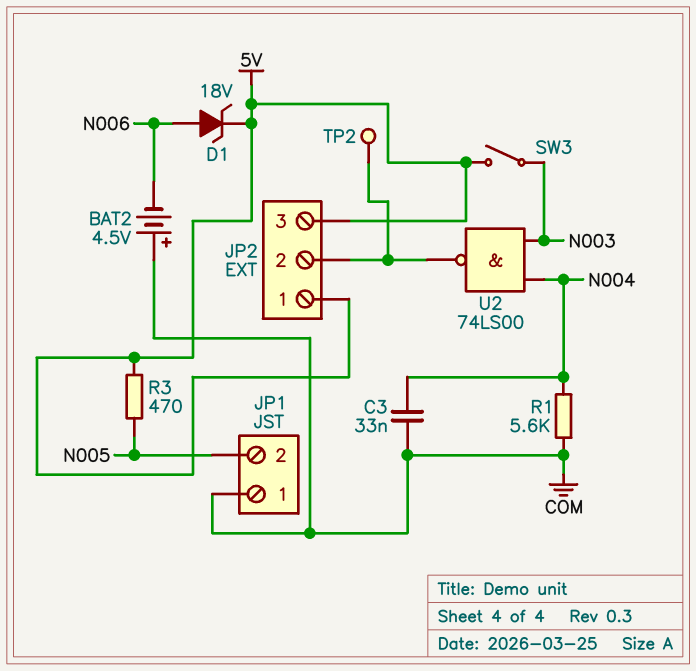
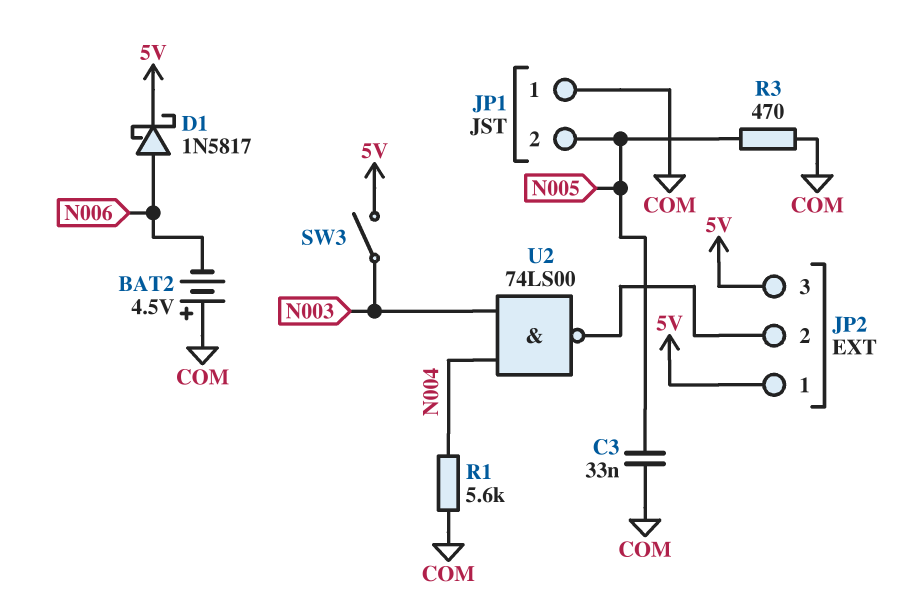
C3: 33nF (COM, N004) -> 33nF (COM, N005)
D1: zener 18V (A N006, K 5V) -> schottky 1N5817 (A N006, K 5V)
R3: 470 (5V, N005) -> 470 (COM, N005)
TP2: test point (JP2/2) -> none

